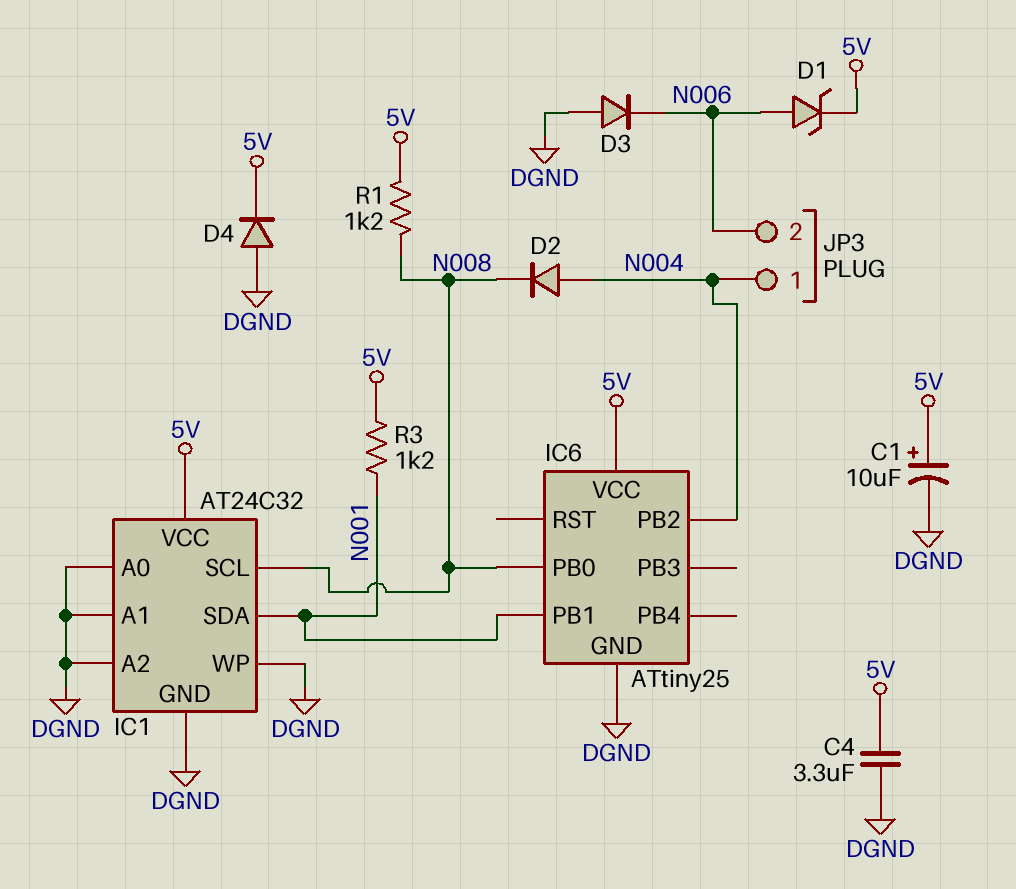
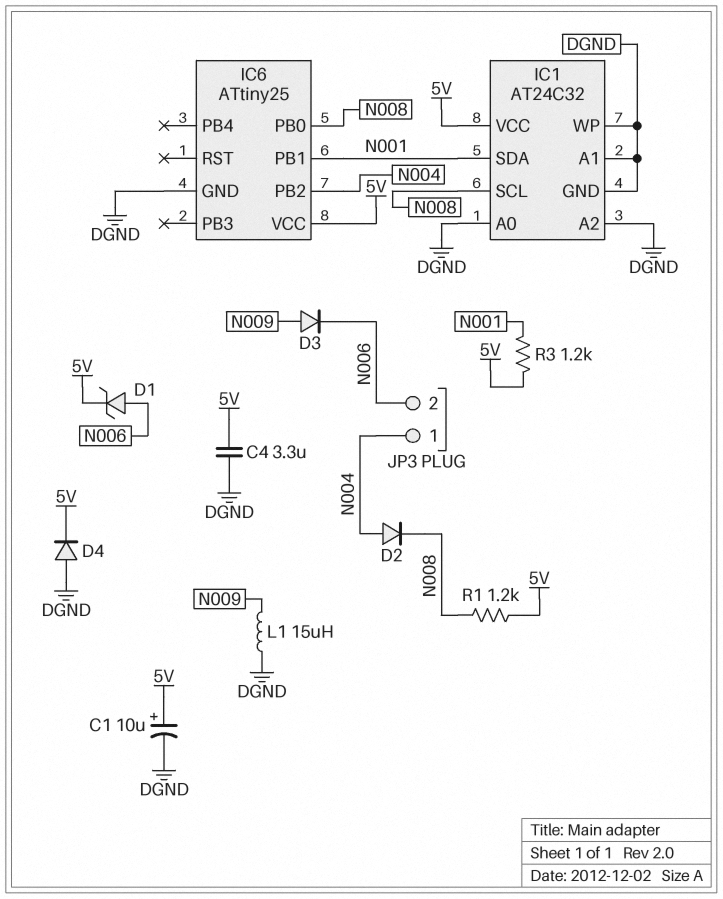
D3: diode (A DGND, K N006) -> diode (A N009, K N006)
L1: none -> 15uH (DGND, N009)

